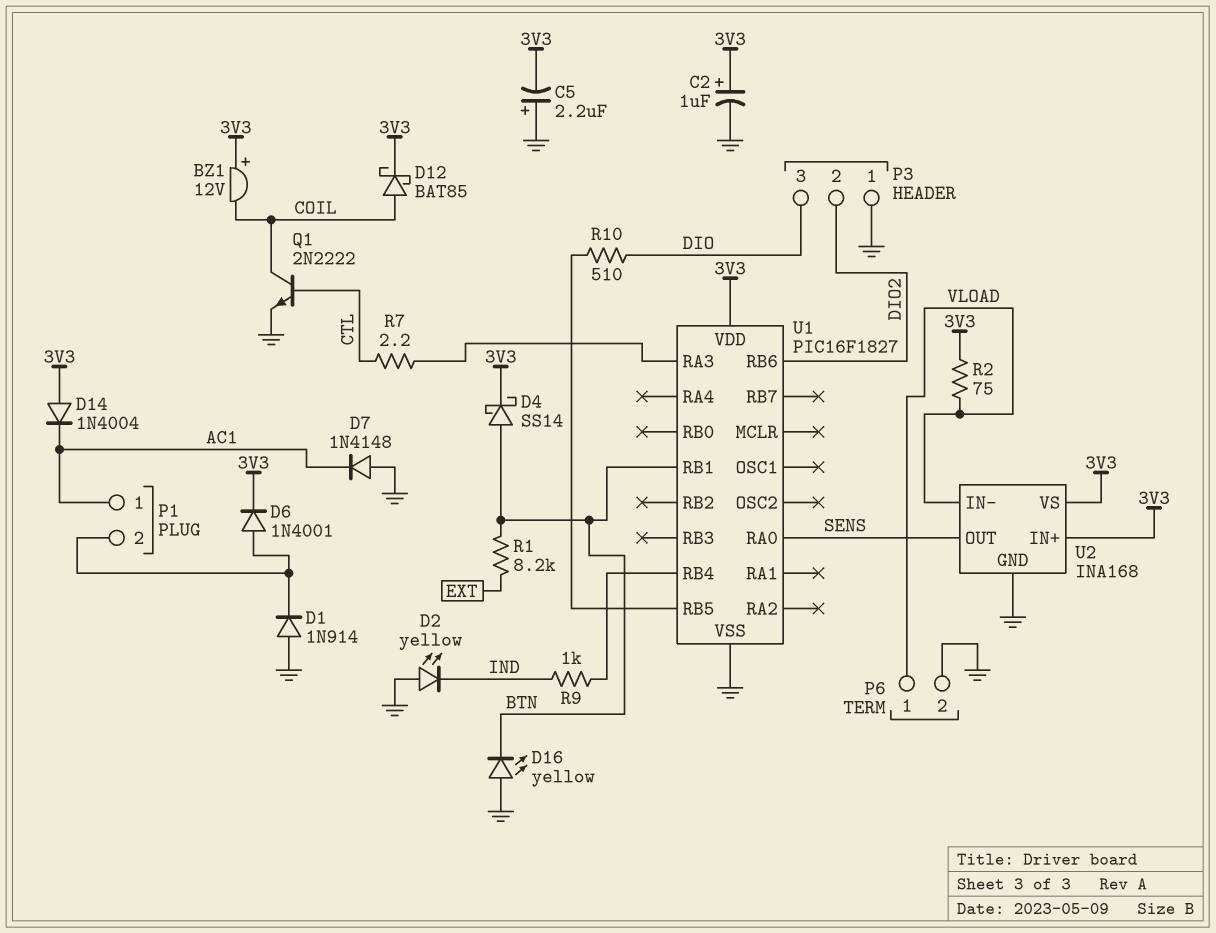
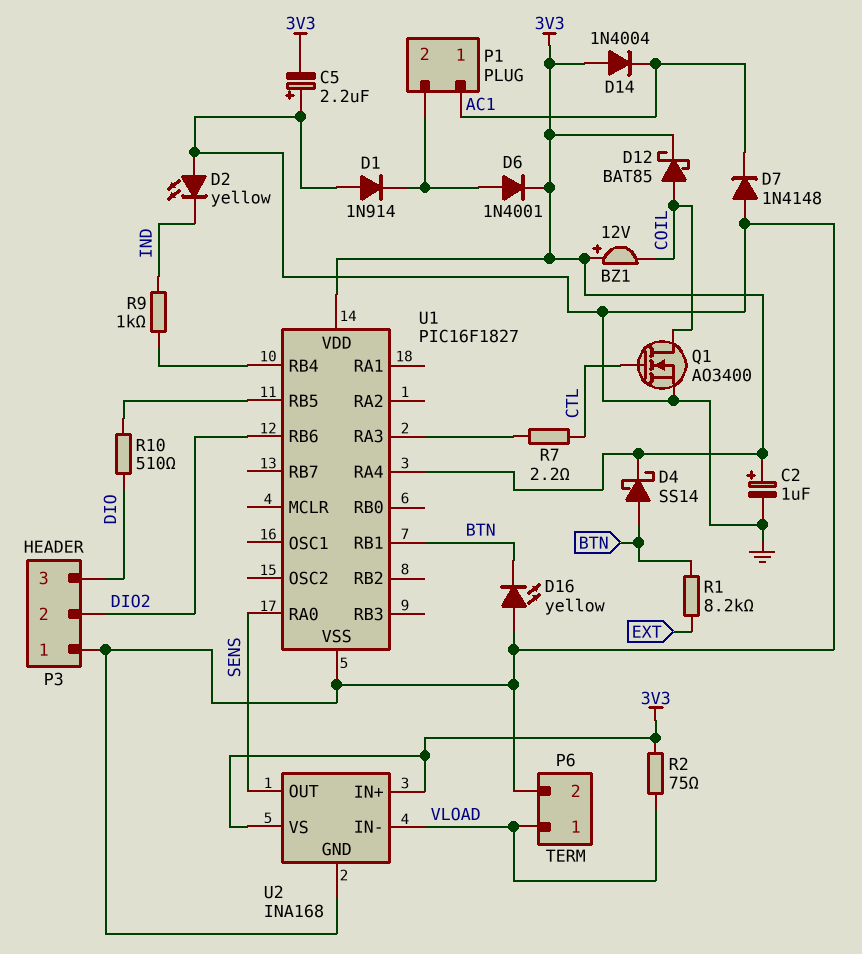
Q1: NPN 2N2222 (B CTL, C COIL, E GND) -> NMOS AO3400 (G CTL, D COIL, S GND)
U1 pin RA4: none -> 3V3

